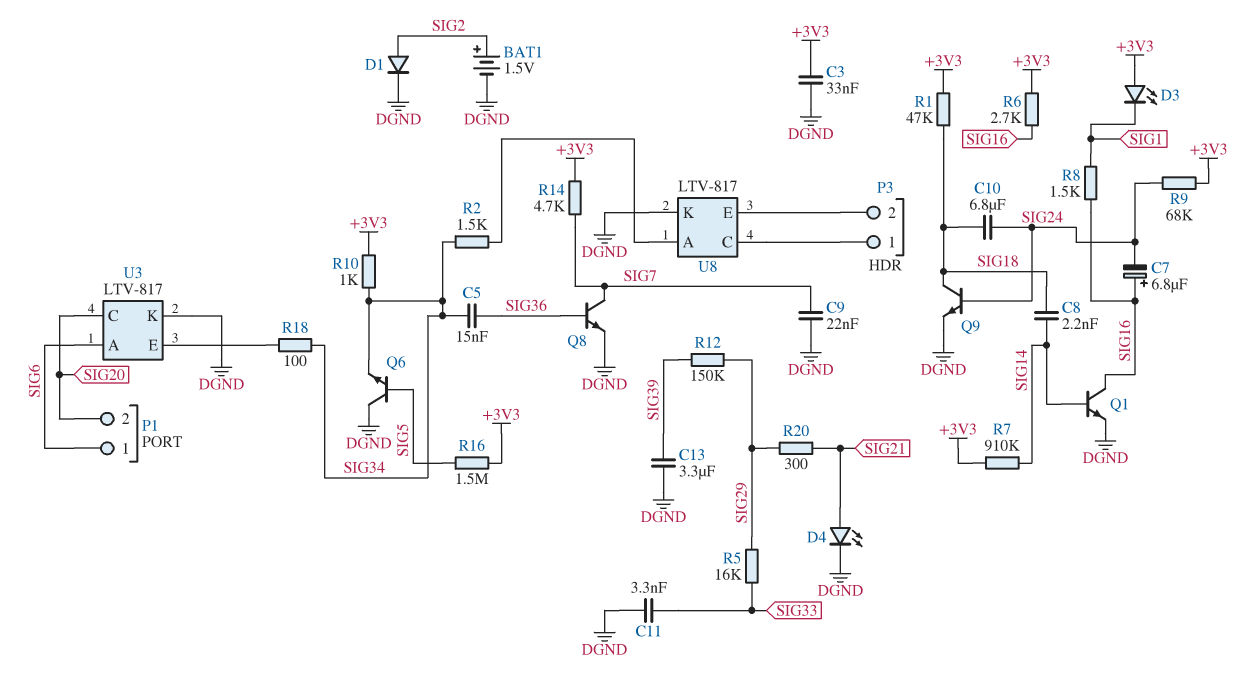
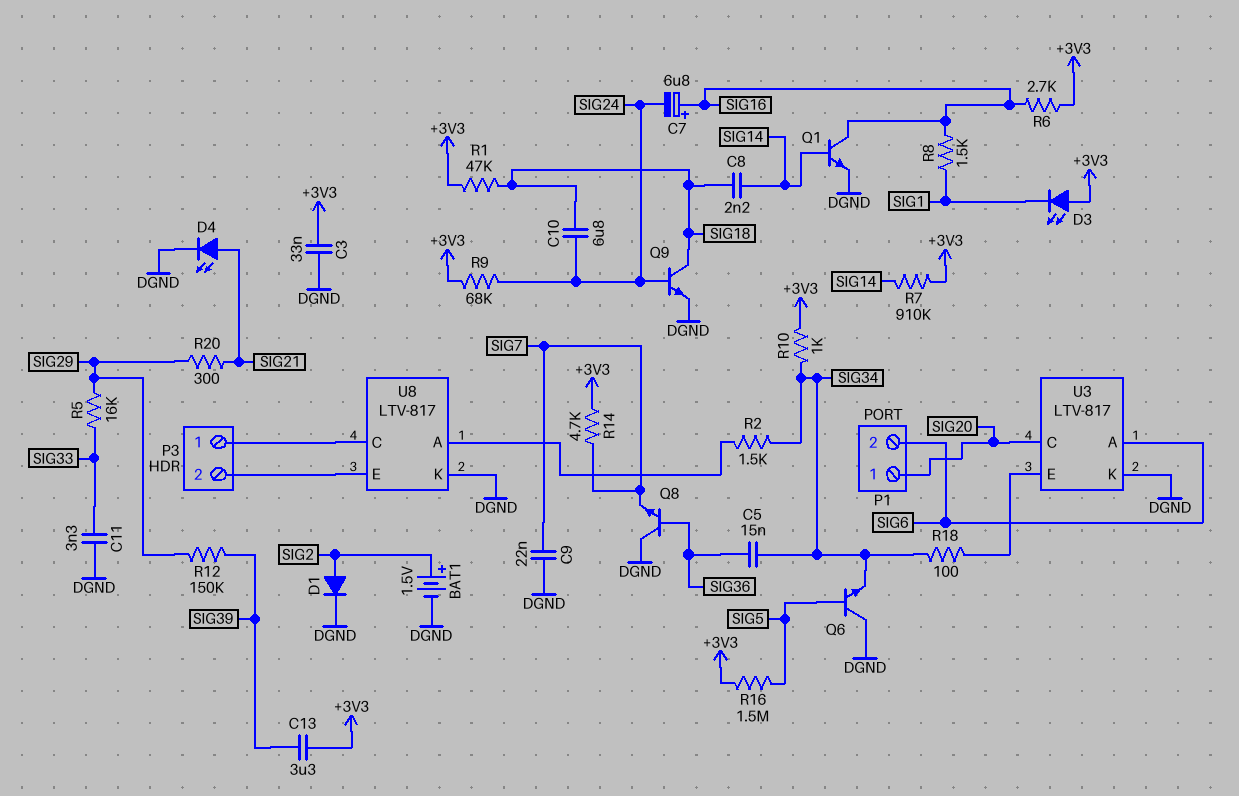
C13: 3.3uF (DGND, SIG39) -> 3.3uF (+3V3, SIG39)
P1 pin 1: SIG6 -> SIG20
P1 pin 2: SIG20 -> SIG6
Q8: NPN (B SIG36, C SIG7, E DGND) -> NPN (B SIG36, C DGND, E SIG7)

